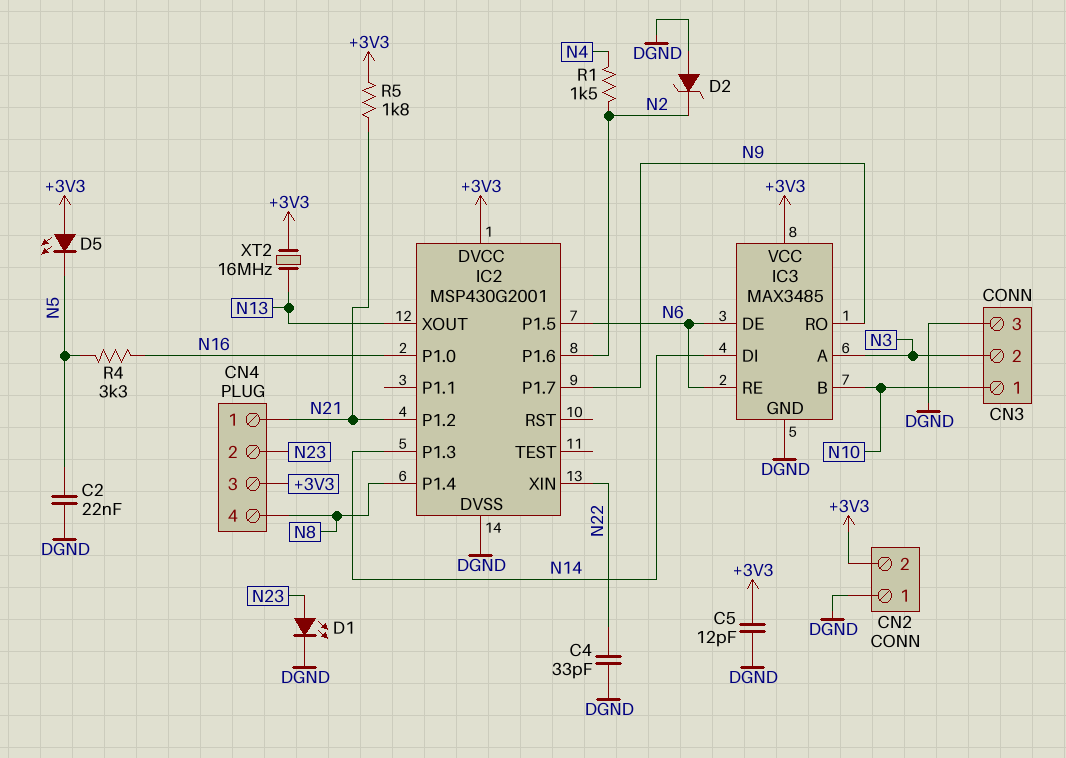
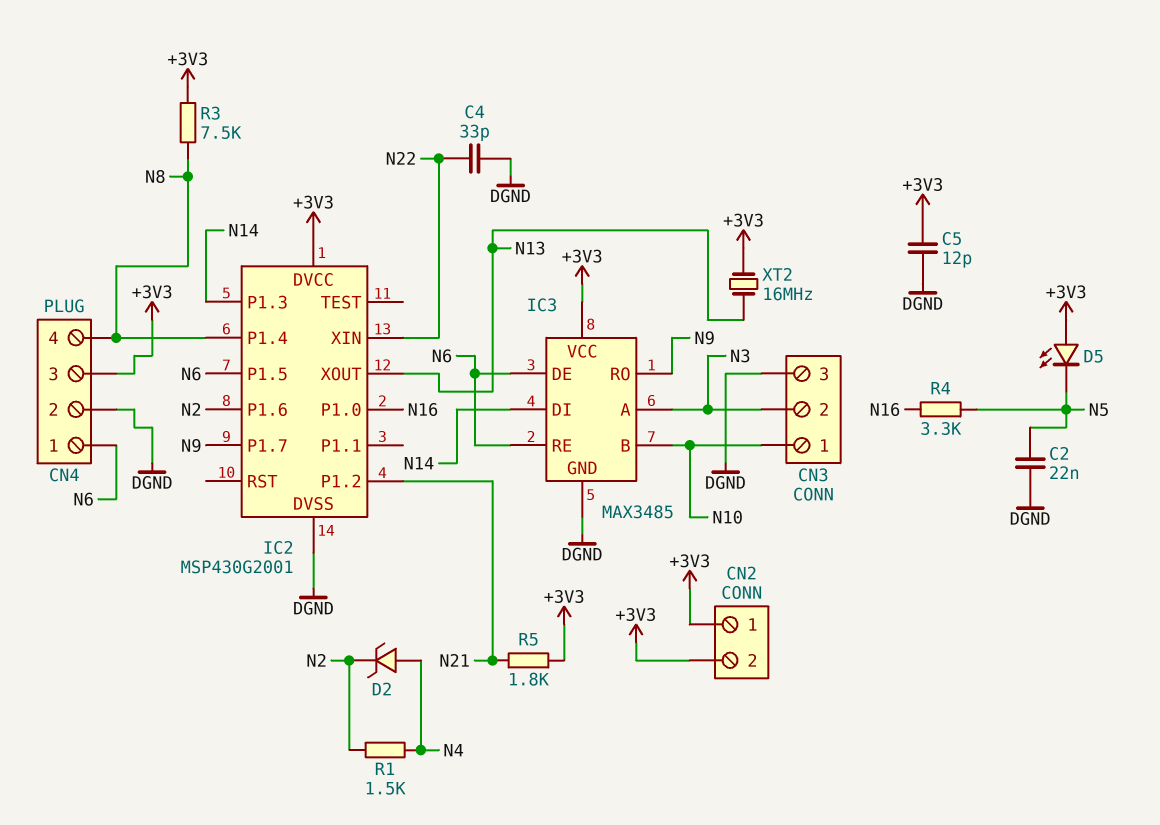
CN2 pin 1: DGND -> +3V3
CN4 pin 1: N21 -> N6
CN4 pin 2: N23 -> DGND
D1: LED (A N23, K DGND) -> none
D2: zener (A DGND, K N2) -> zener (A N4, K N2)
R3: none -> 7.5k (+3V3, N8)

